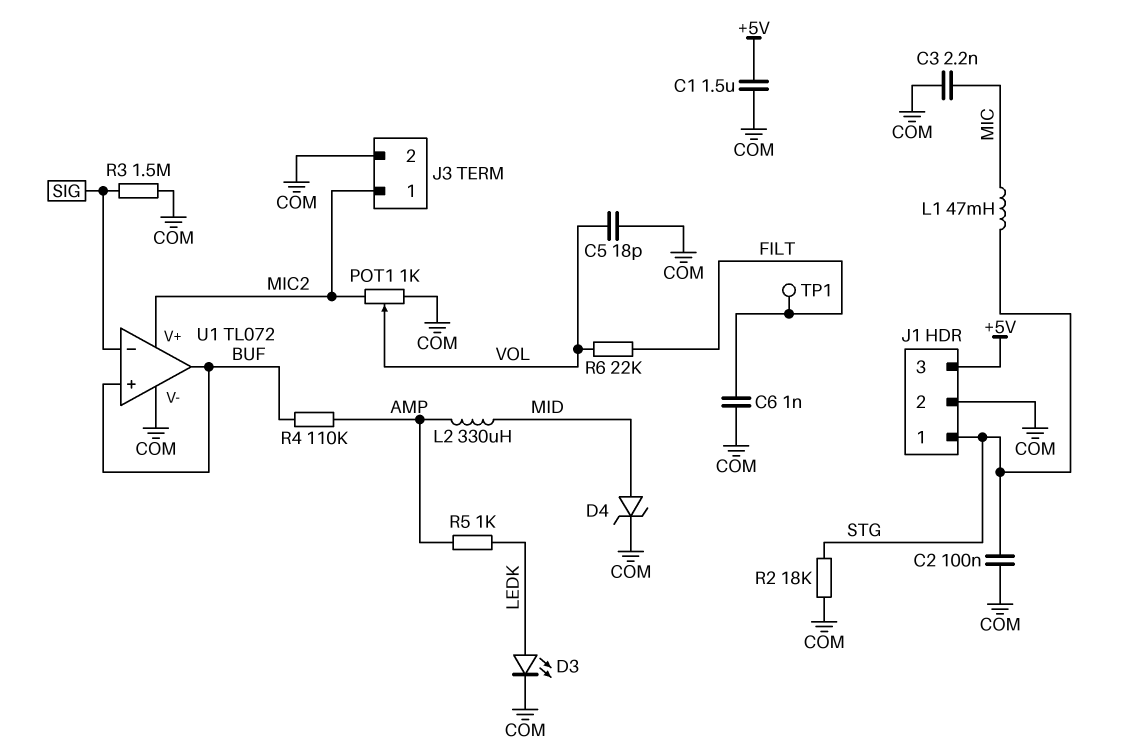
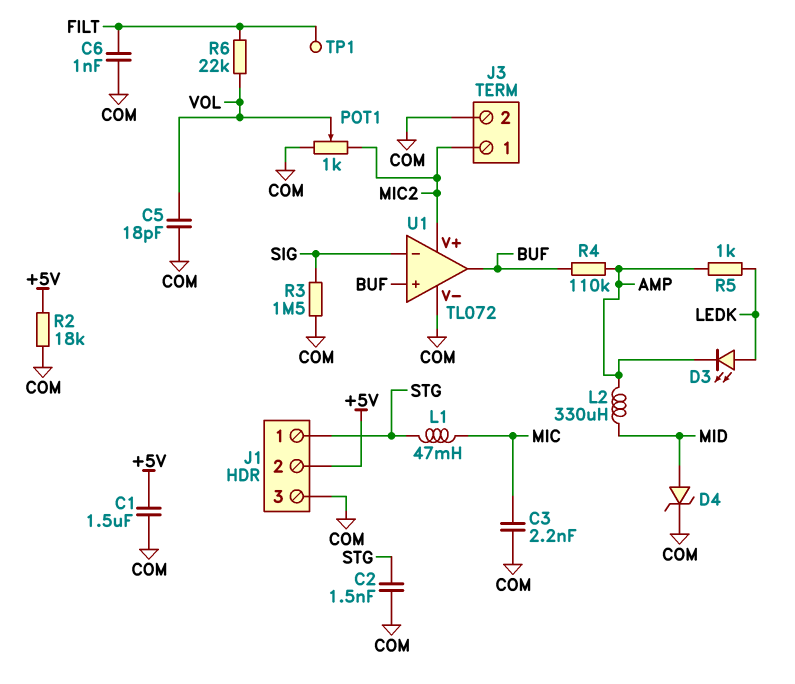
C2: 100nF (COM, STG) -> 1.5nF (COM, STG)
D3: LED (A LEDK, K COM) -> LED (A LEDK, K AMP)
J1 pin 2: COM -> +5V
J1 pin 3: +5V -> COM
R2: 18k (COM, STG) -> 18k (+5V, COM)

